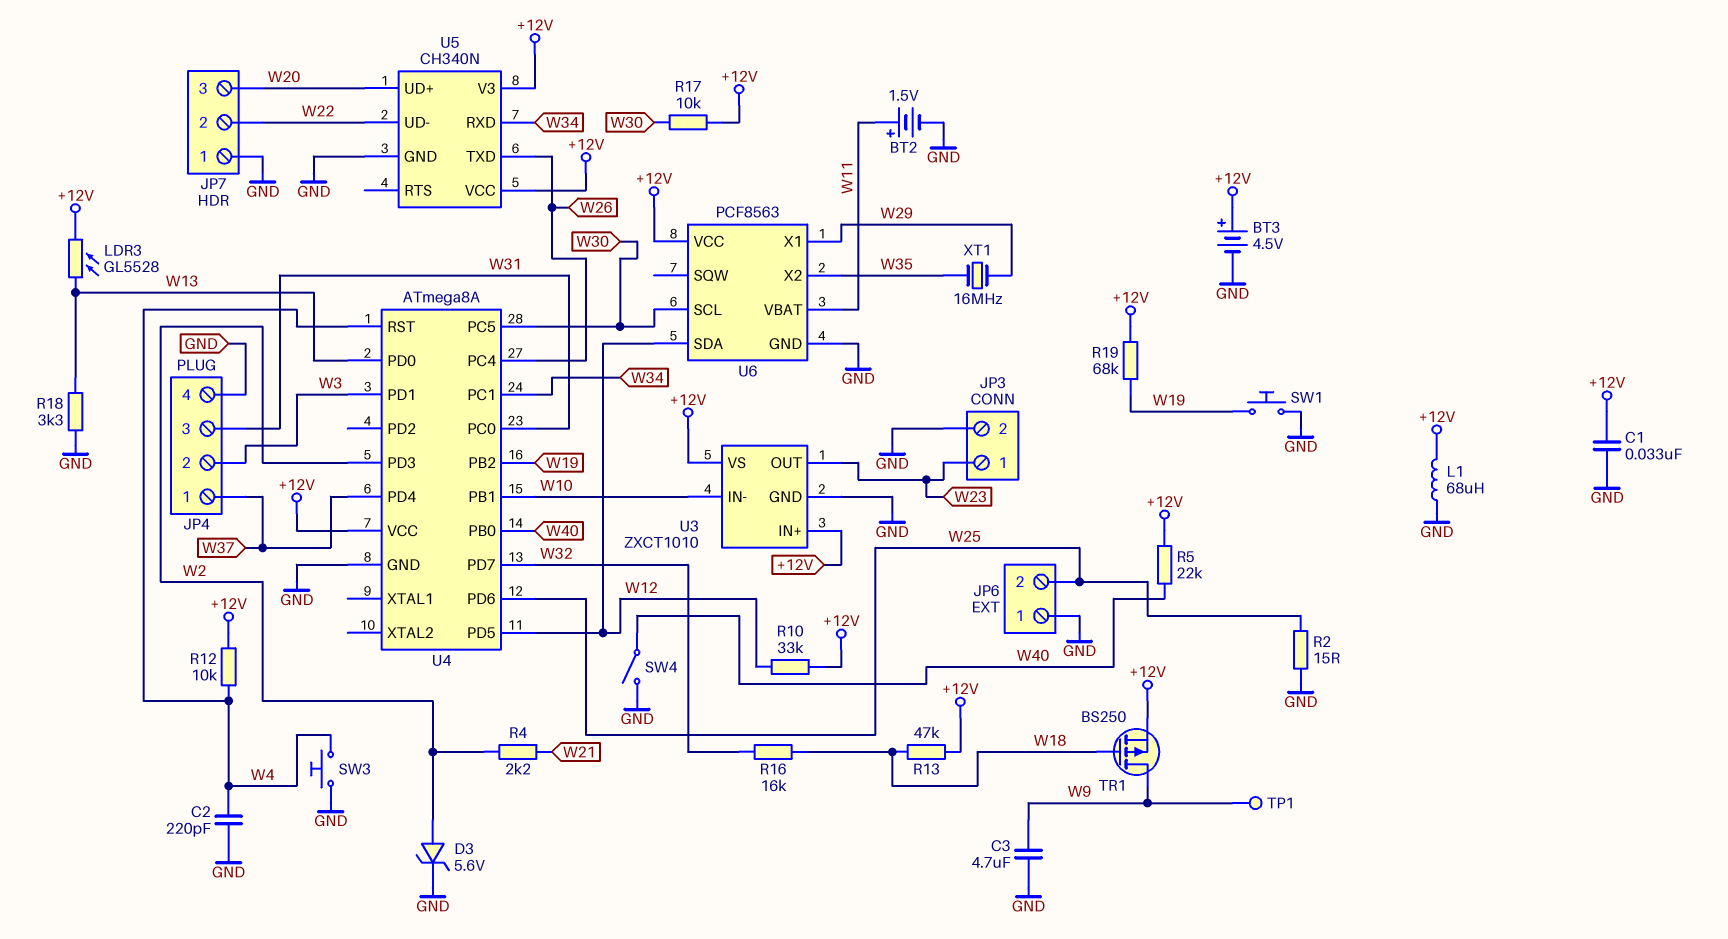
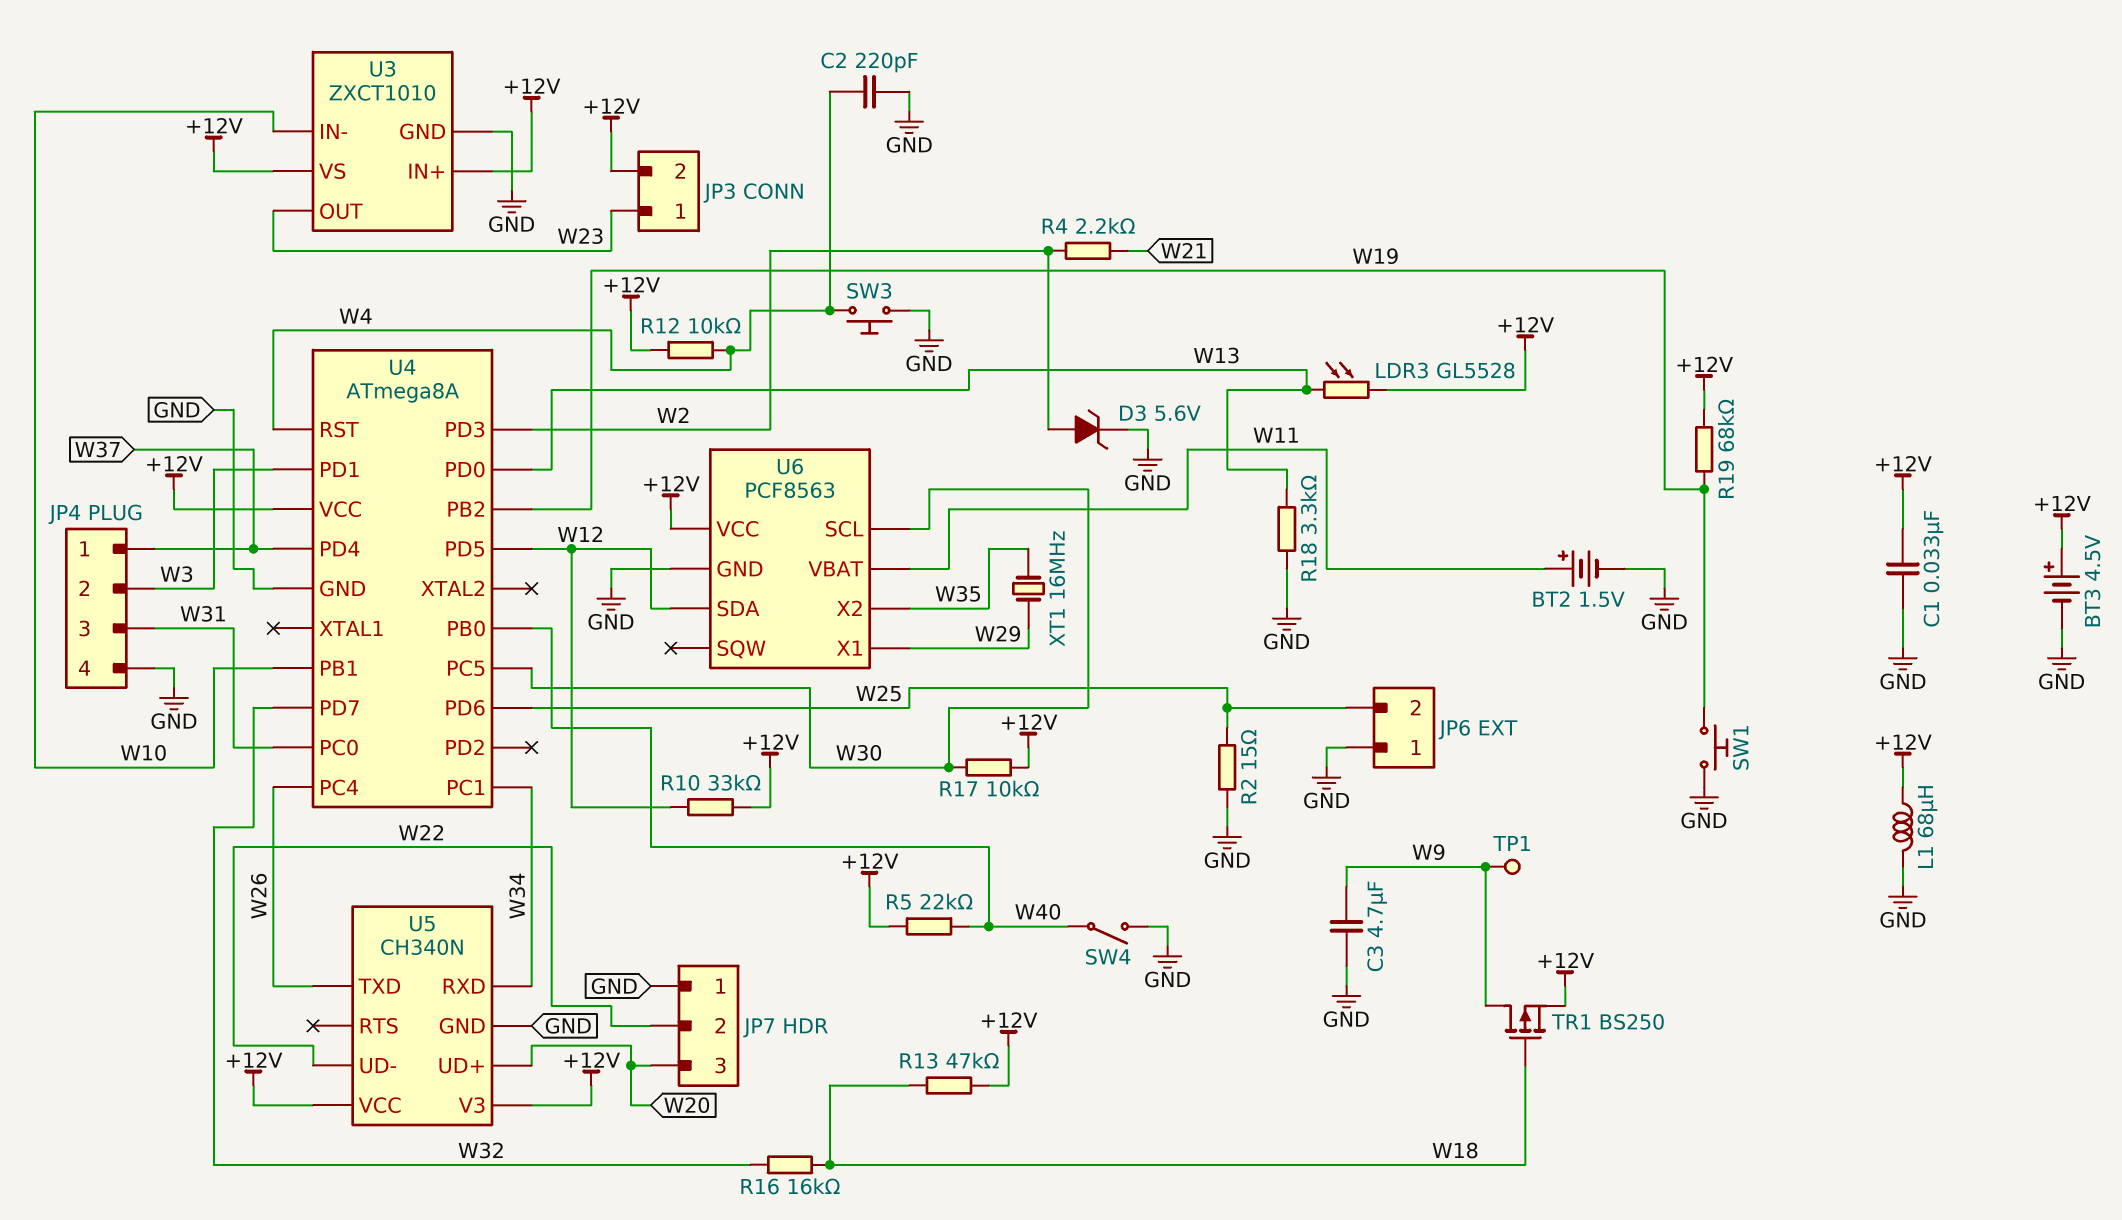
JP3 pin 2: GND -> +12V

